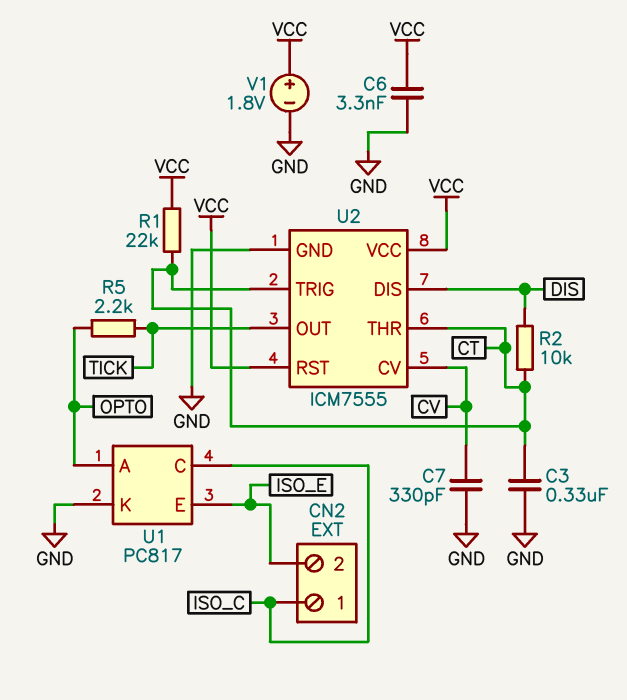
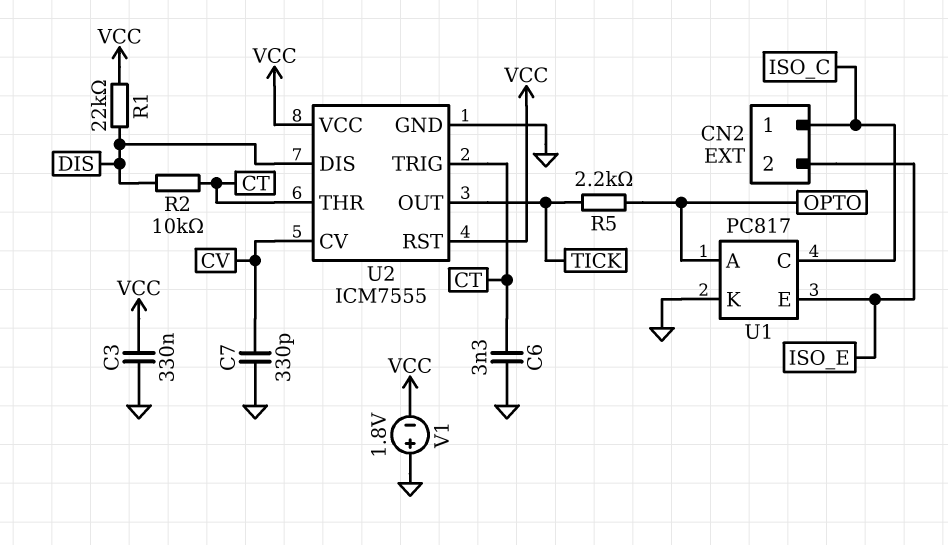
C3: 330nF (CT, GND) -> 330nF (GND, VCC)
C6: 3.3nF (GND, VCC) -> 3.3nF (CT, GND)
R1: 22k (CT, VCC) -> 22k (DIS, VCC)
V1: 1.8V (plus VCC, minus GND) -> 1.8V (plus GND, minus VCC)

